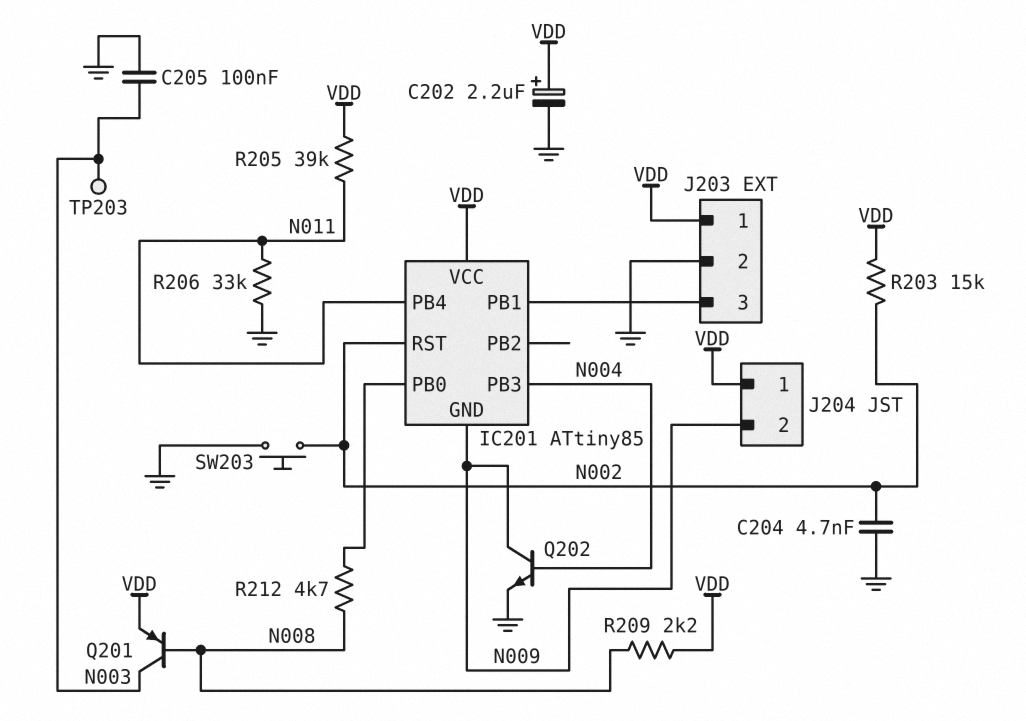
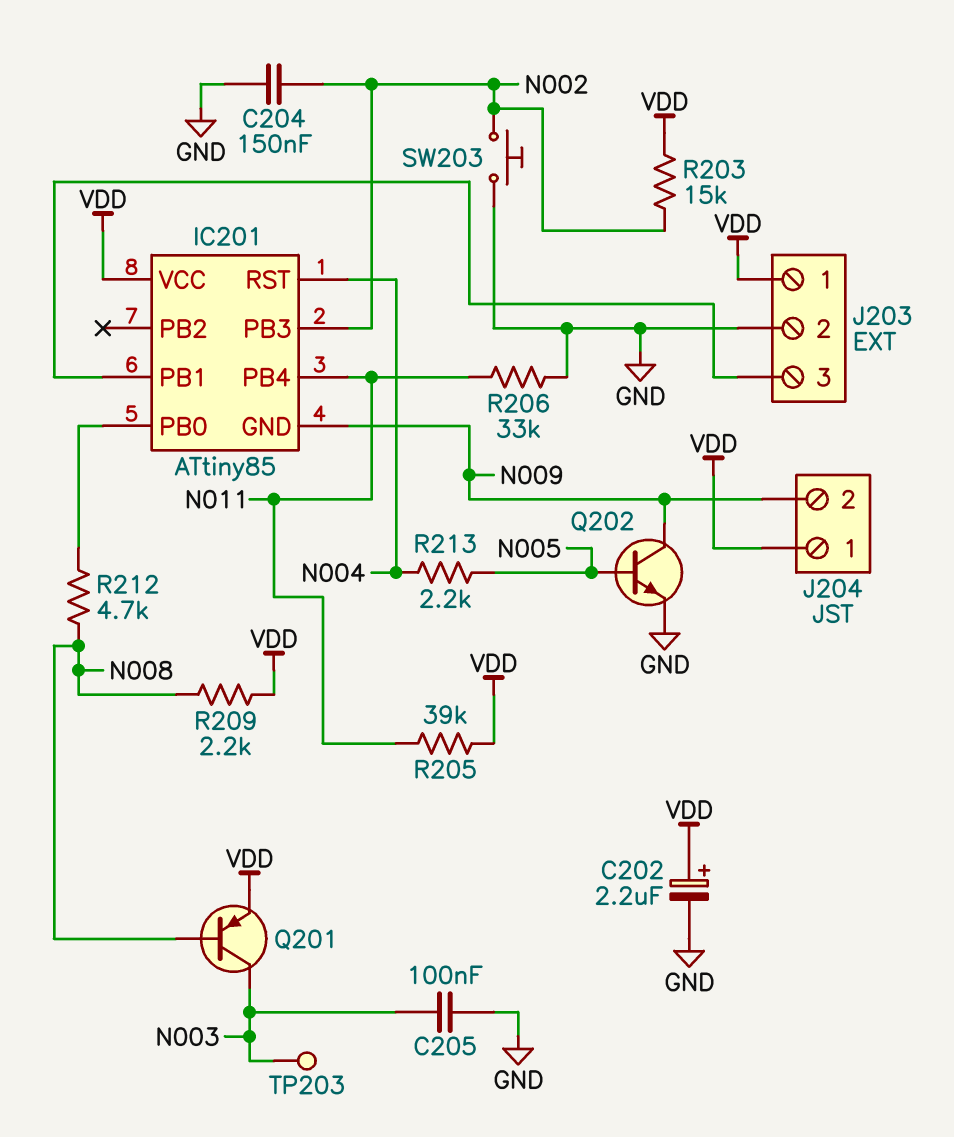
C204: 4.7nF (GND, N002) -> 150nF (GND, N002)
IC201 pin PB3: N004 -> N002
IC201 pin RST: N002 -> N004
Q202: NPN (B N004, C N009, E GND) -> NPN (B N005, C N009, E GND)
R213: none -> 2.2k (N004, N005)

